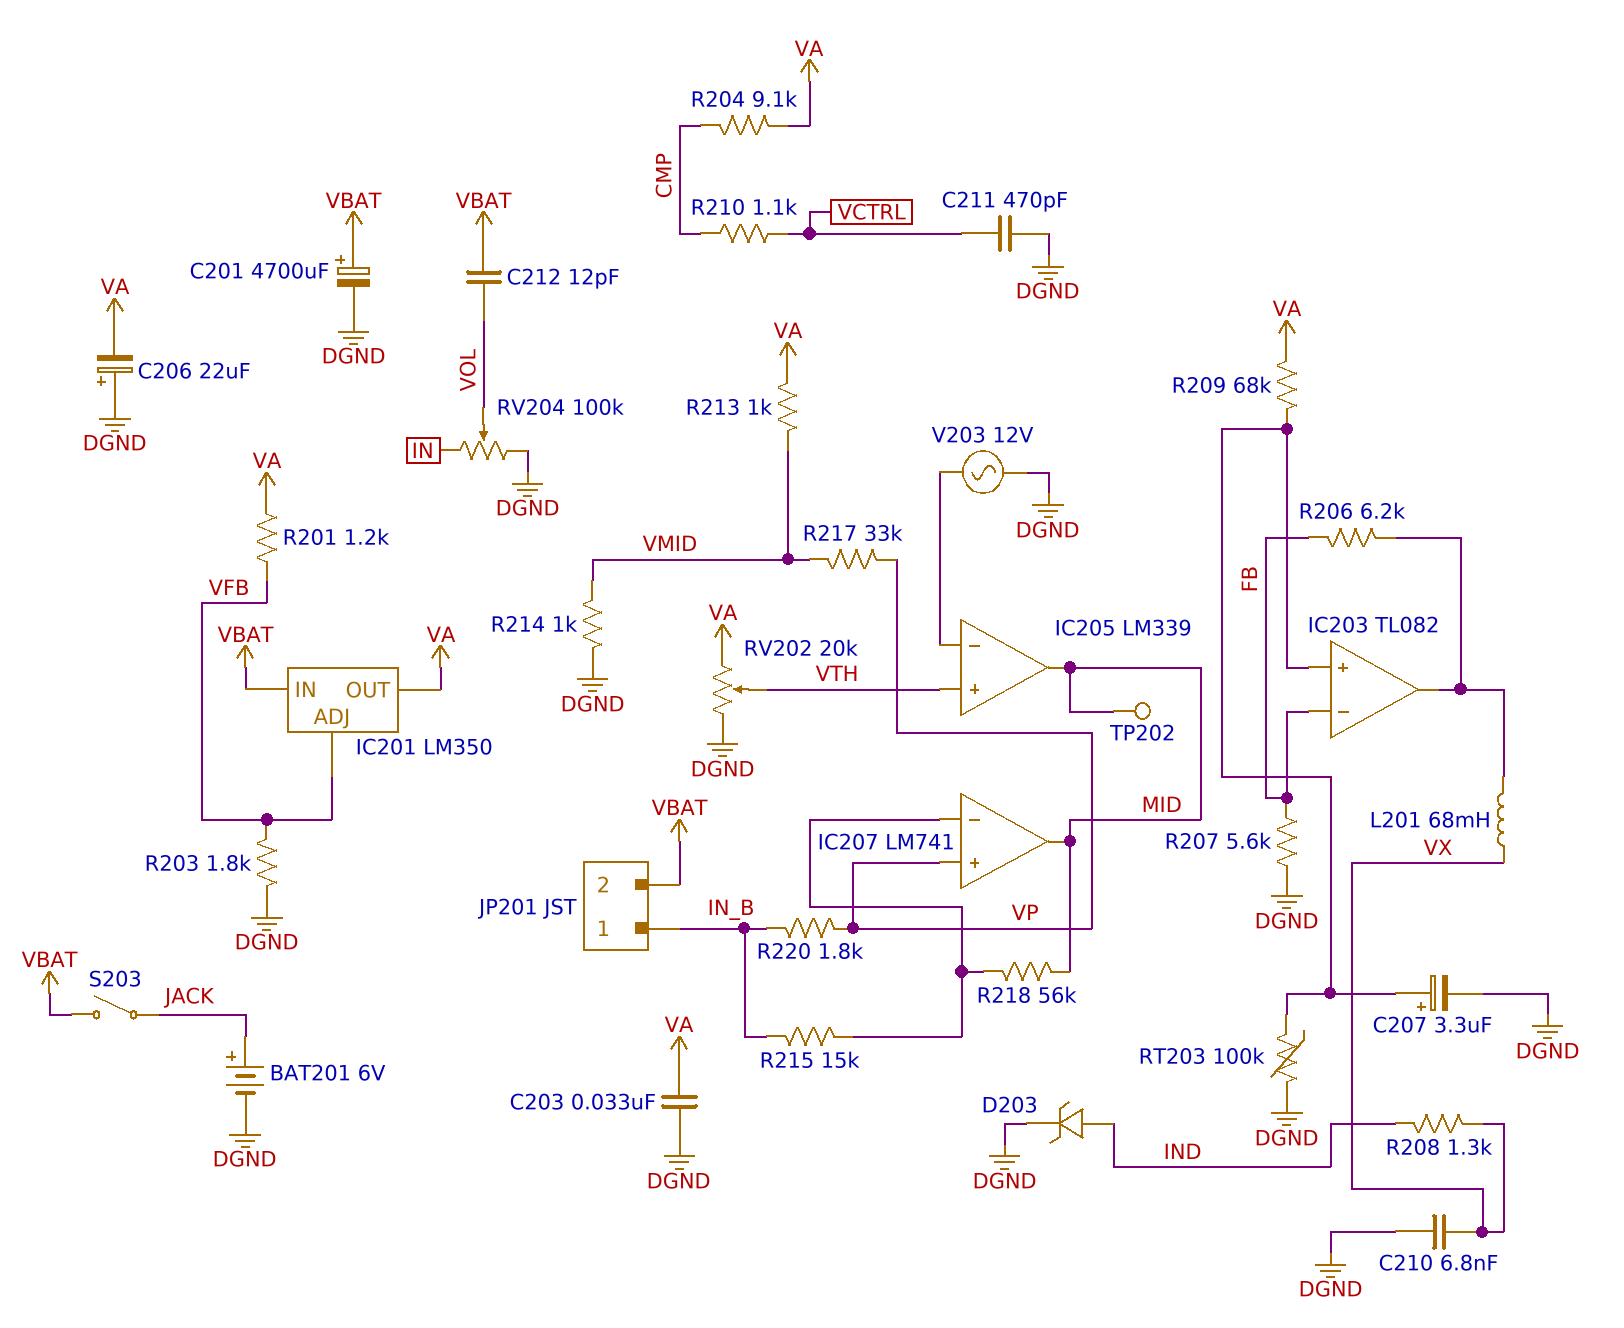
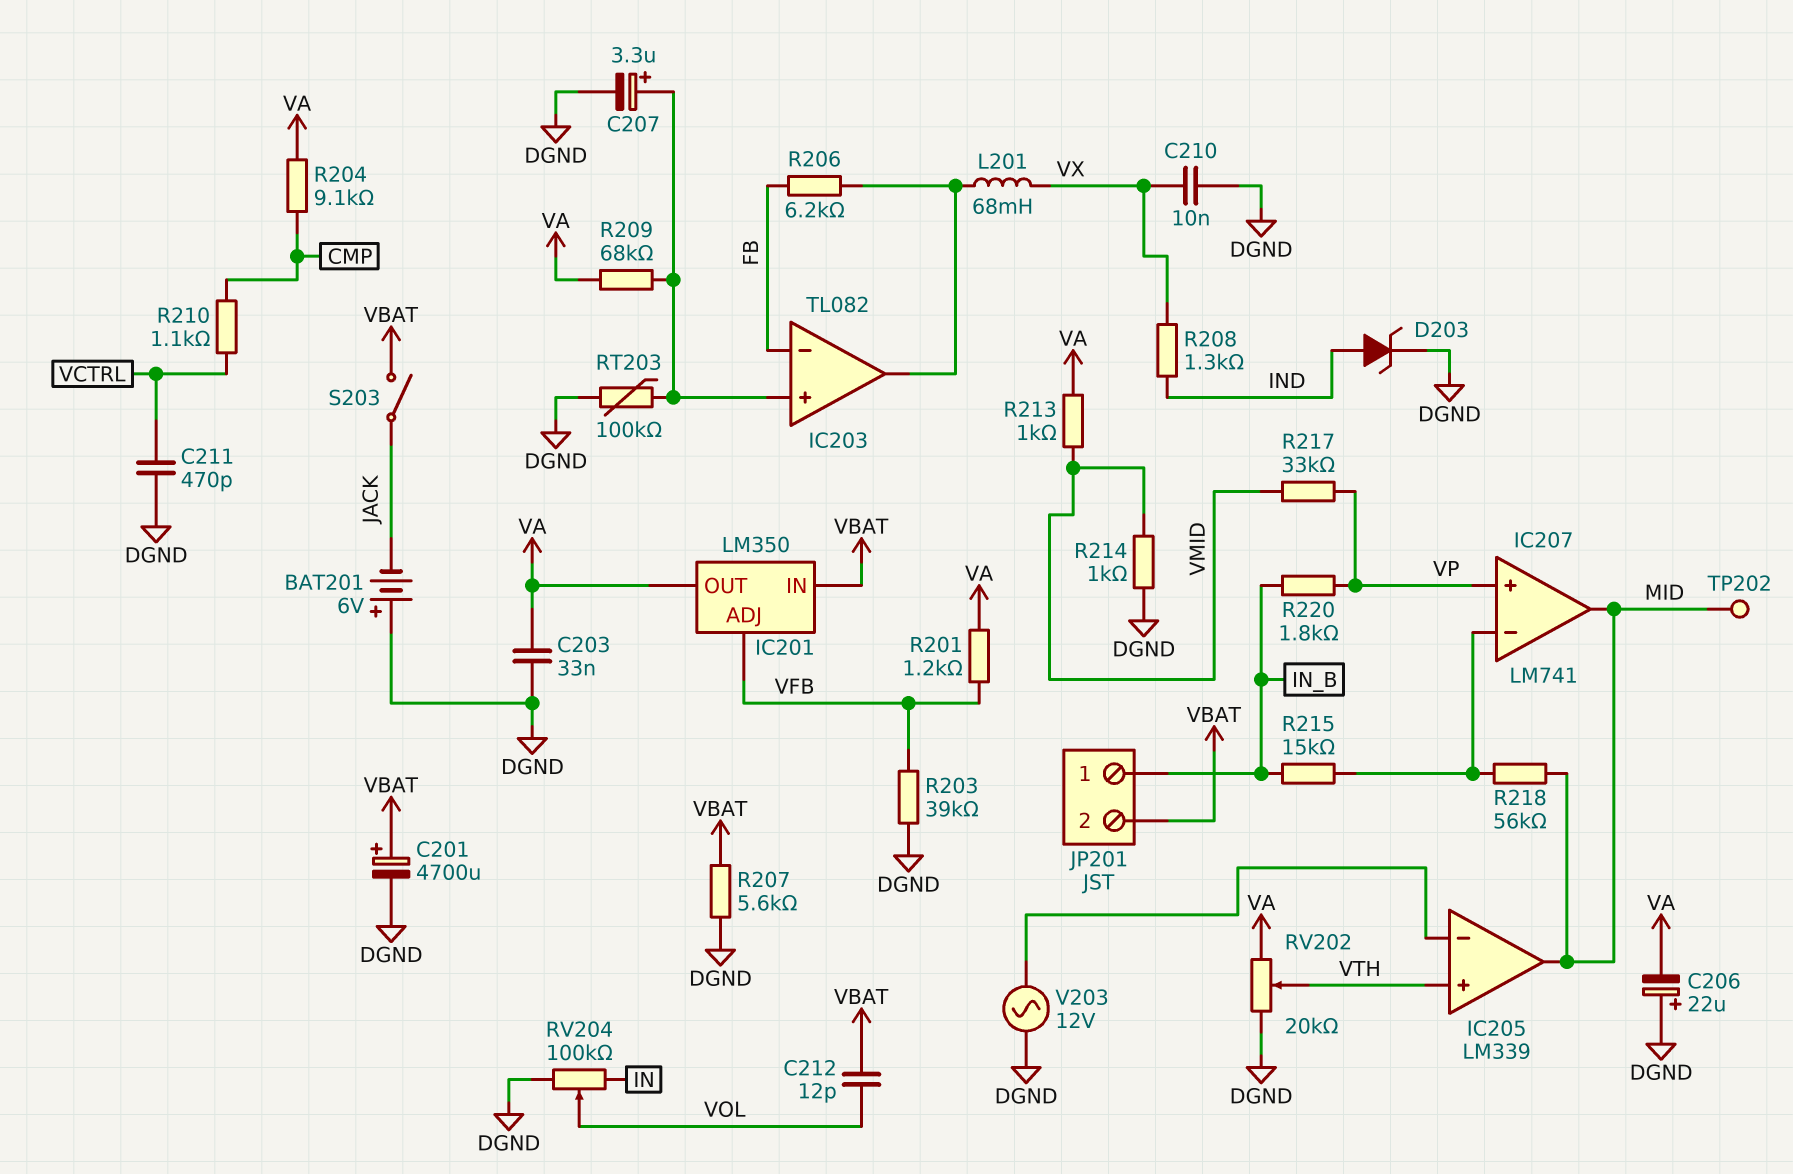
BAT201: 6V (plus JACK, minus DGND) -> 6V (plus DGND, minus JACK)
C210: 6.8nF (DGND, VX) -> 10nF (DGND, VX)
R203: 1.8k (DGND, VFB) -> 39k (DGND, VFB)
R207: 5.6k (DGND, FB) -> 5.6k (DGND, VBAT)

